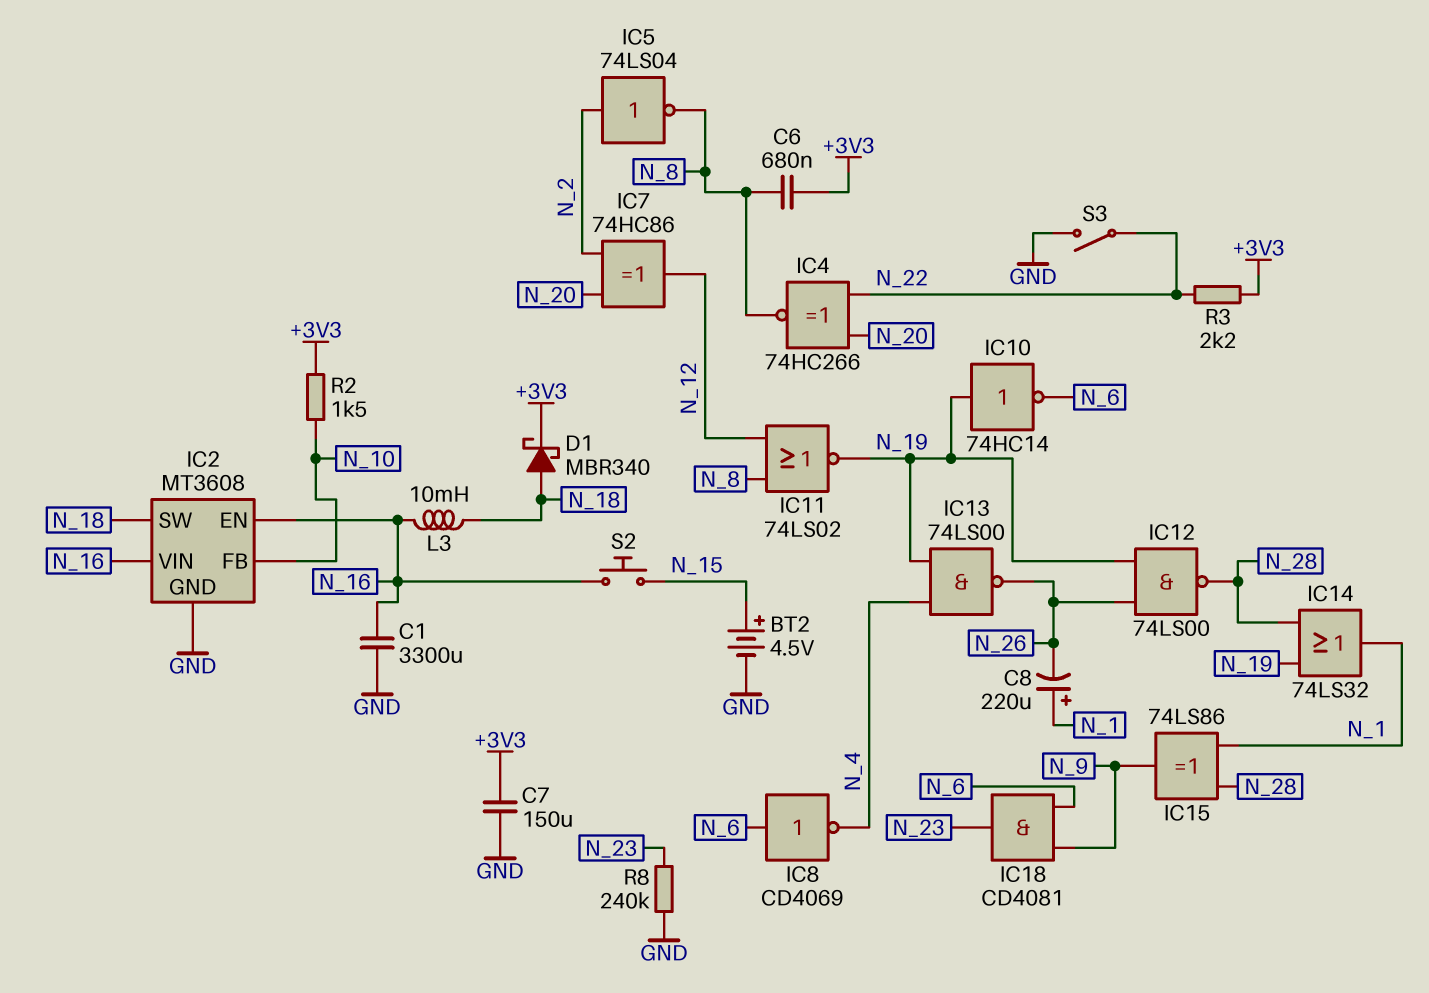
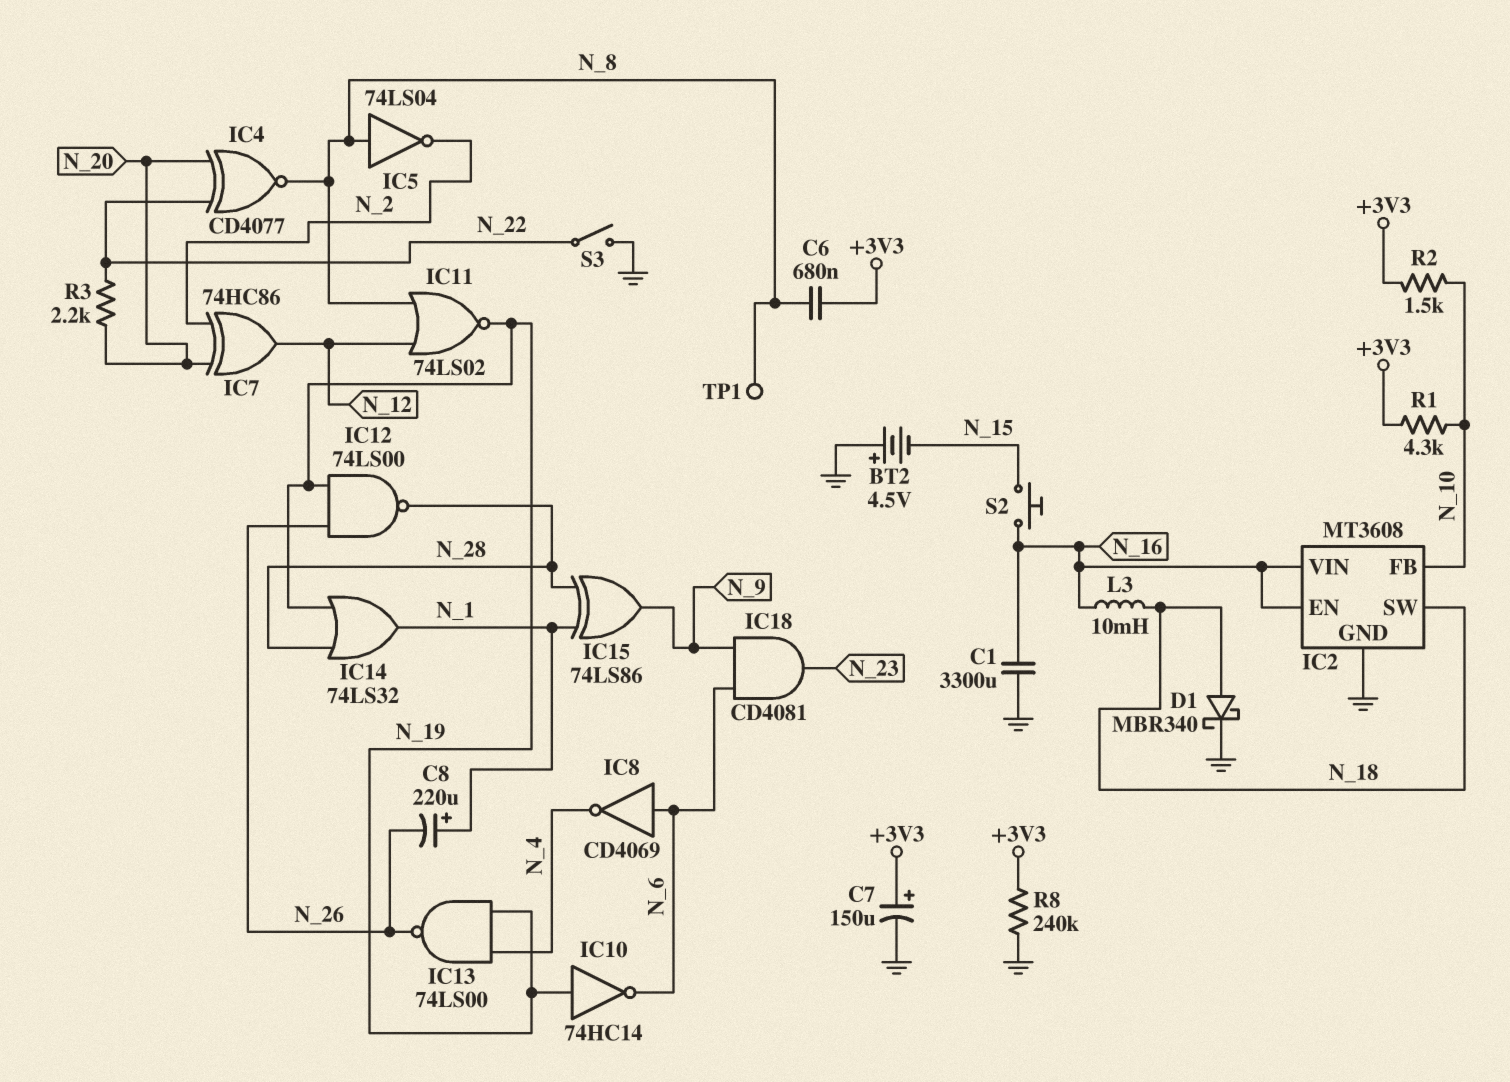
BT2: 4.5V (plus N_15, minus GND) -> 4.5V (plus GND, minus N_15)
C7: 150uF (+3V3, GND) -> 150uF (plus +3V3, minus GND)
D1: schottky MBR340 (A N_18, K +3V3) -> schottky MBR340 (A N_18, K GND)
IC4: XNOR 74HC266 (in N_20, in N_22, out N_8) -> XNOR CD4077 (in N_20, in N_22, out N_8)
IC5: NOT 74LS04 (in N_2, out N_8) -> NOT 74LS04 (in N_8, out N_2)
R1: none -> 4.3k (+3V3, N_10)
R3: 2.2k (+3V3, N_22) -> 2.2k (N_20, N_22)
R8: 240k (GND, N_23) -> 240k (+3V3, GND)
TP1: none -> test point (N_8)

